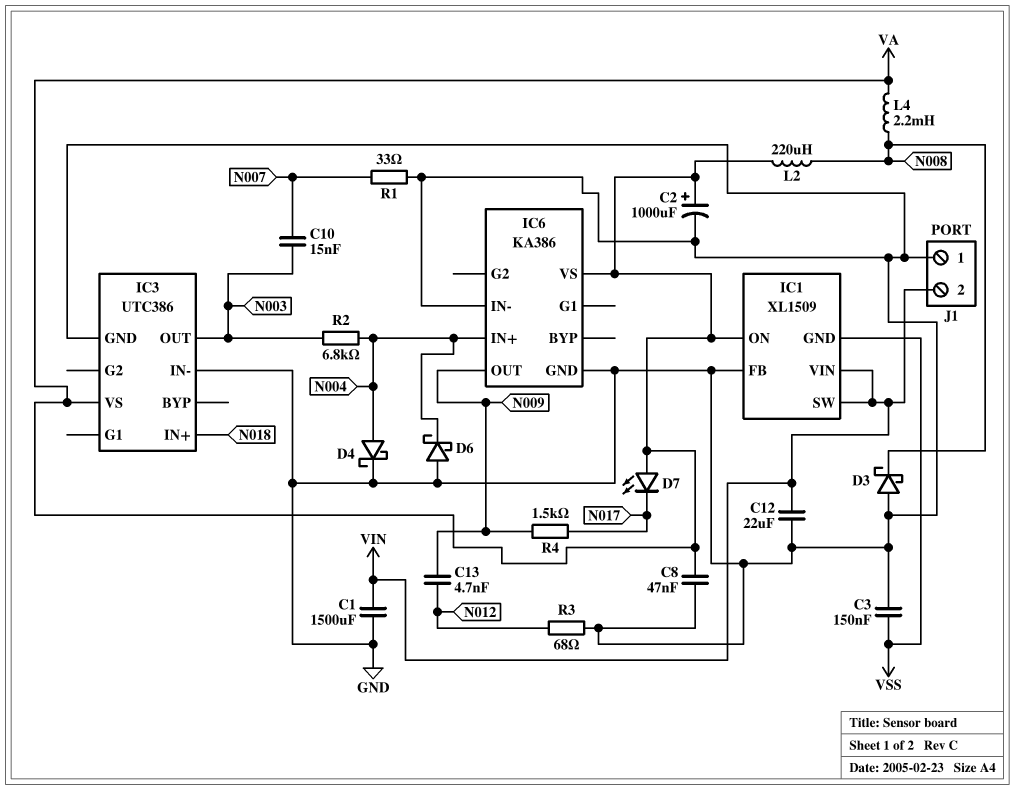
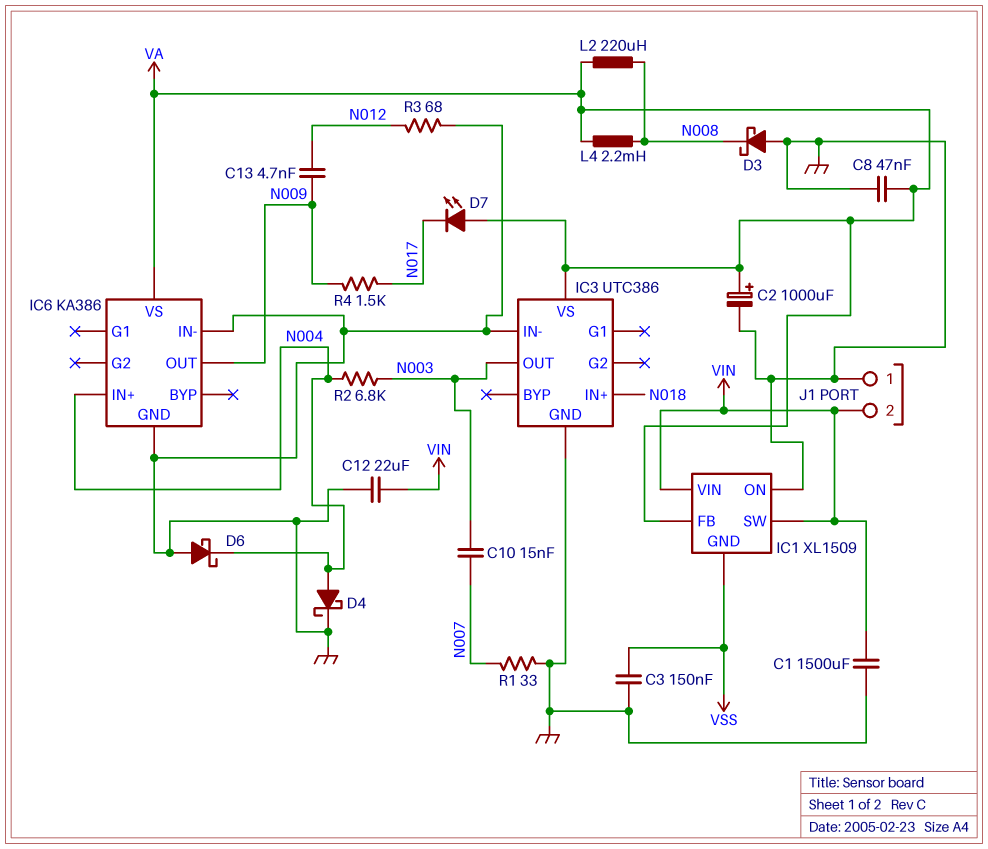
IC1 pin FB: GND -> VA
IC1 pin ON: VA -> GND

